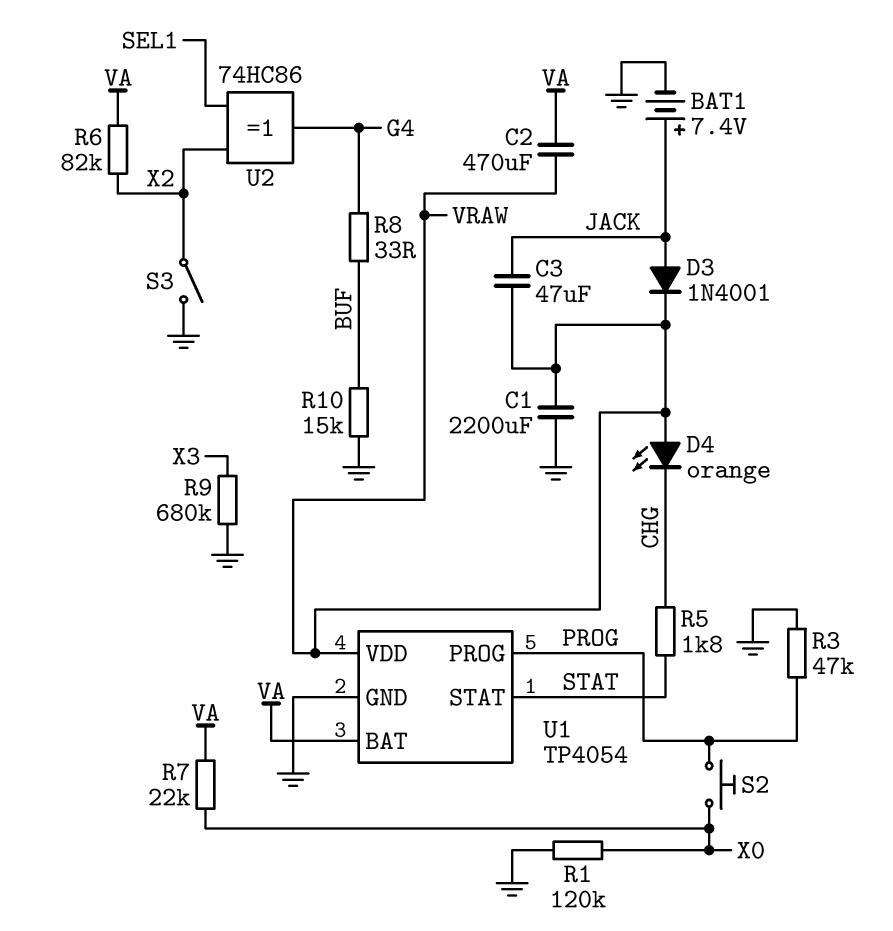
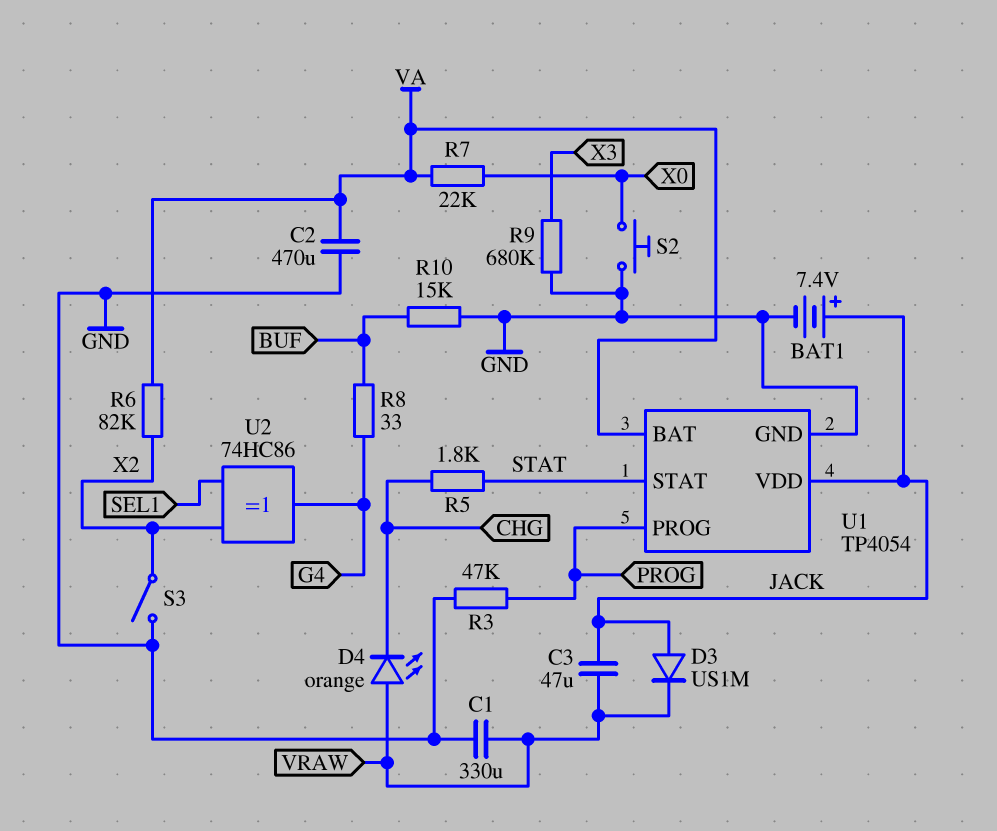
C1: 2200uF (GND, VRAW) -> 330uF (GND, VRAW)
C2: 470uF (VA, VRAW) -> 470uF (GND, VA)
D3: diode 1N4001 (A JACK, K VRAW) -> diode US1M (A JACK, K VRAW)
R1: 120k (GND, X0) -> none
S2: button (PROG, X0) -> button (GND, X0)
U1 pin VDD: VRAW -> JACK

